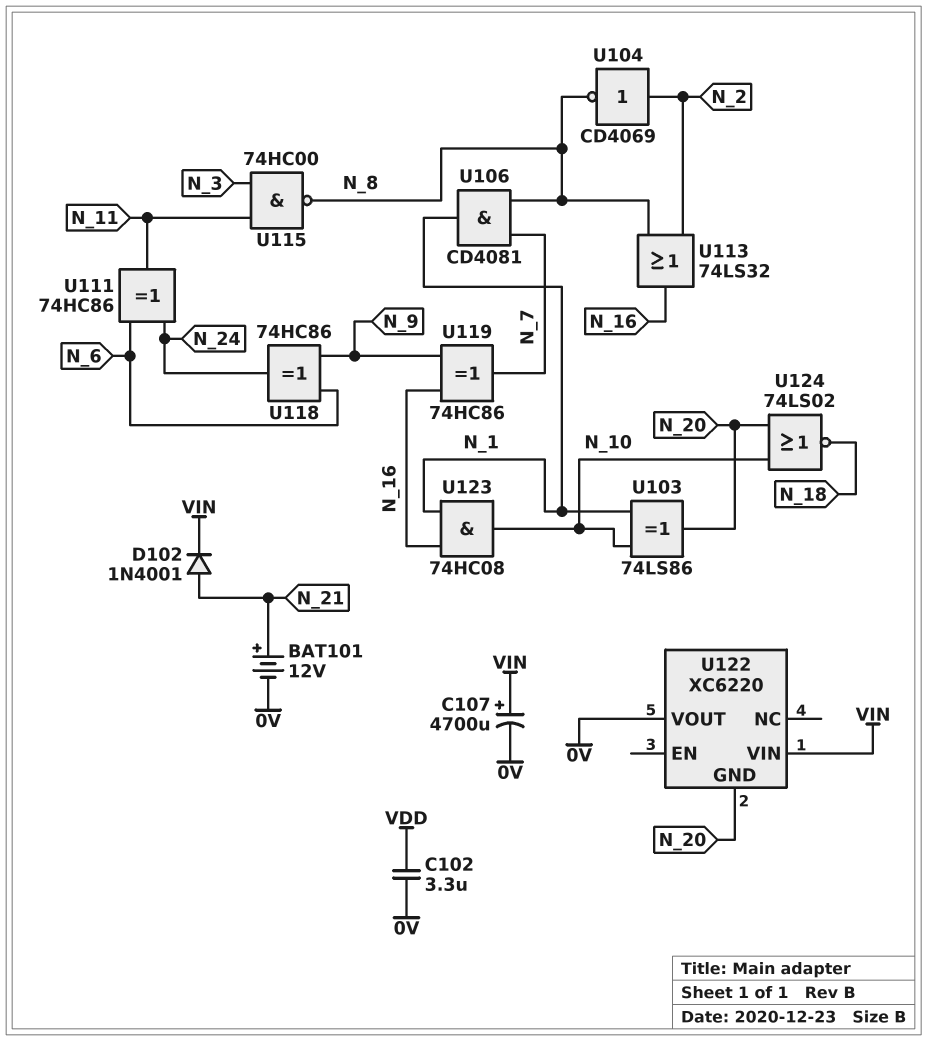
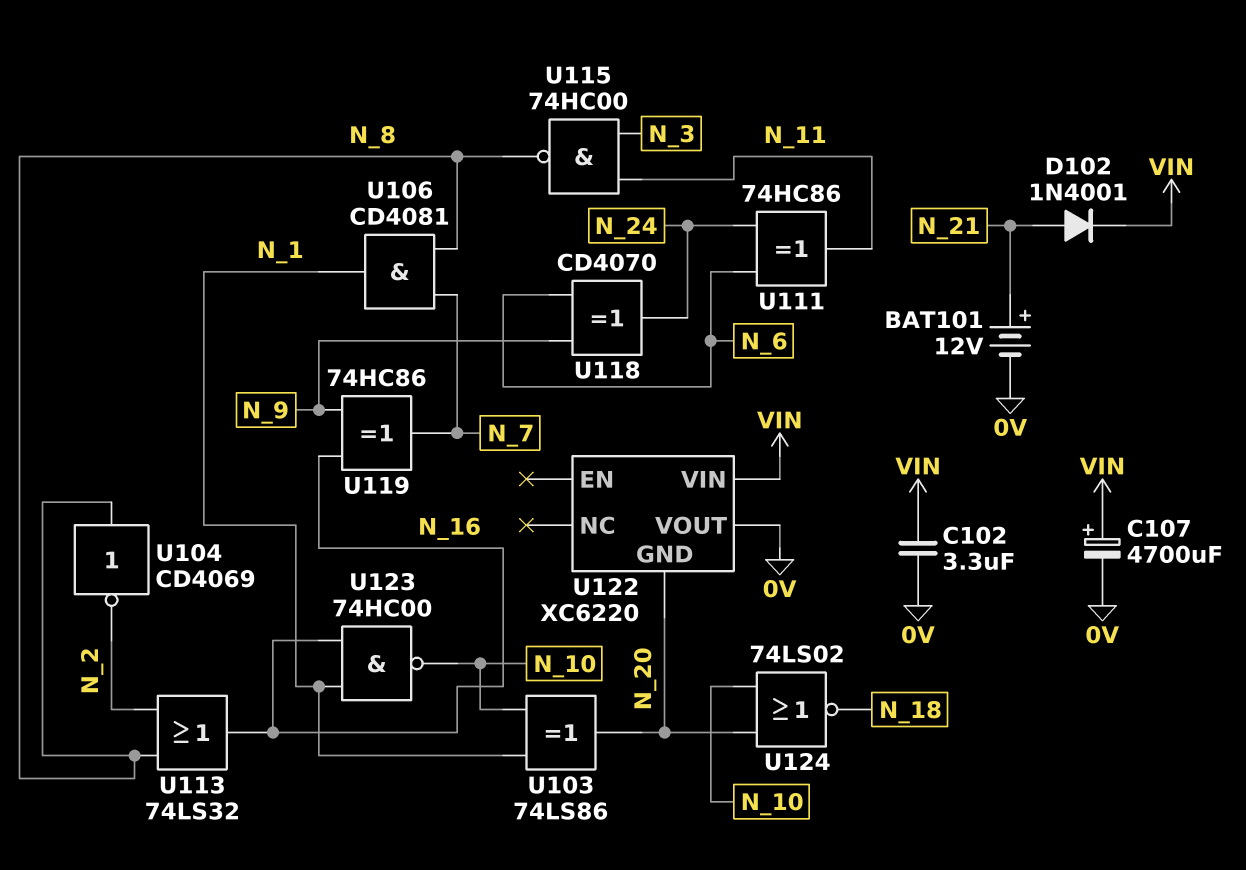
C102: 3.3uF (0V, VDD) -> 3.3uF (0V, VIN)
U104: NOT CD4069 (in N_2, out N_8) -> NOT CD4069 (in N_8, out N_2)
U118: XOR 74HC86 (in N_6, in N_9, out N_24) -> XOR CD4070 (in N_6, in N_9, out N_24)
U123: AND 74HC08 (in N_1, in N_16, out N_10) -> NAND 74HC00 (in N_1, in N_16, out N_10)

